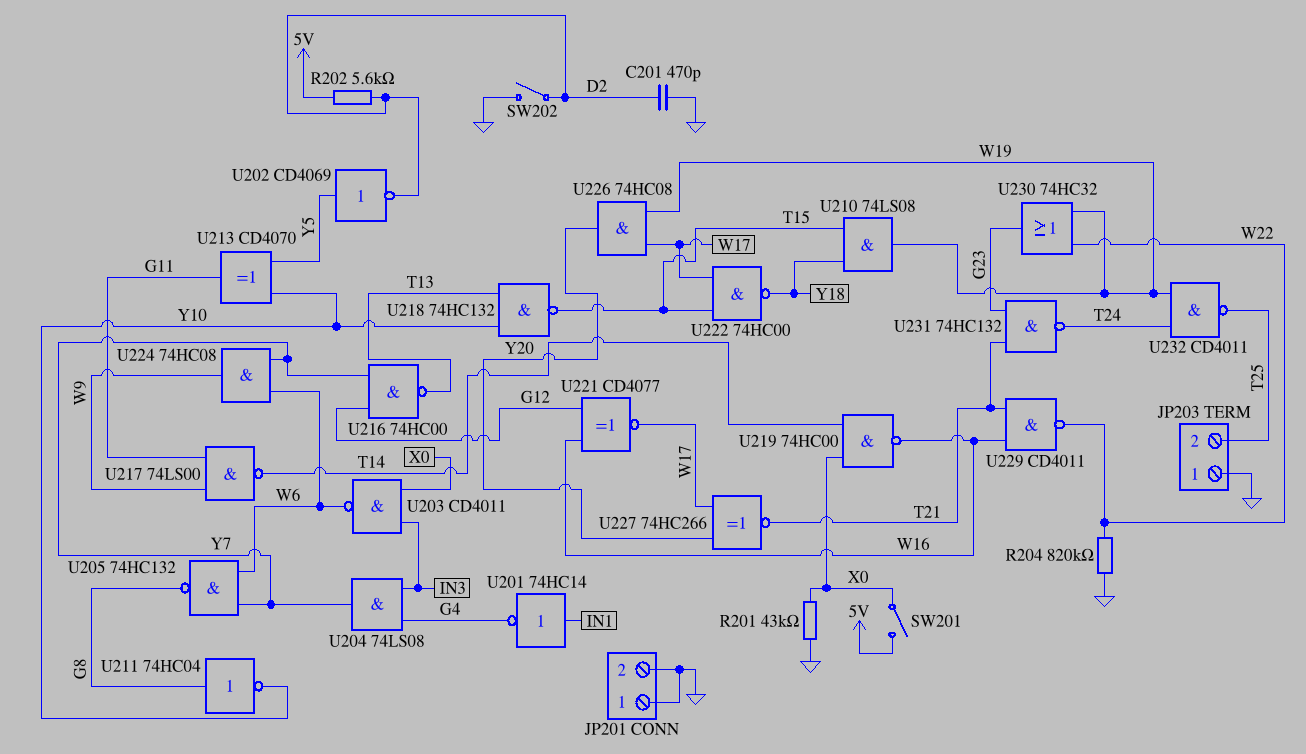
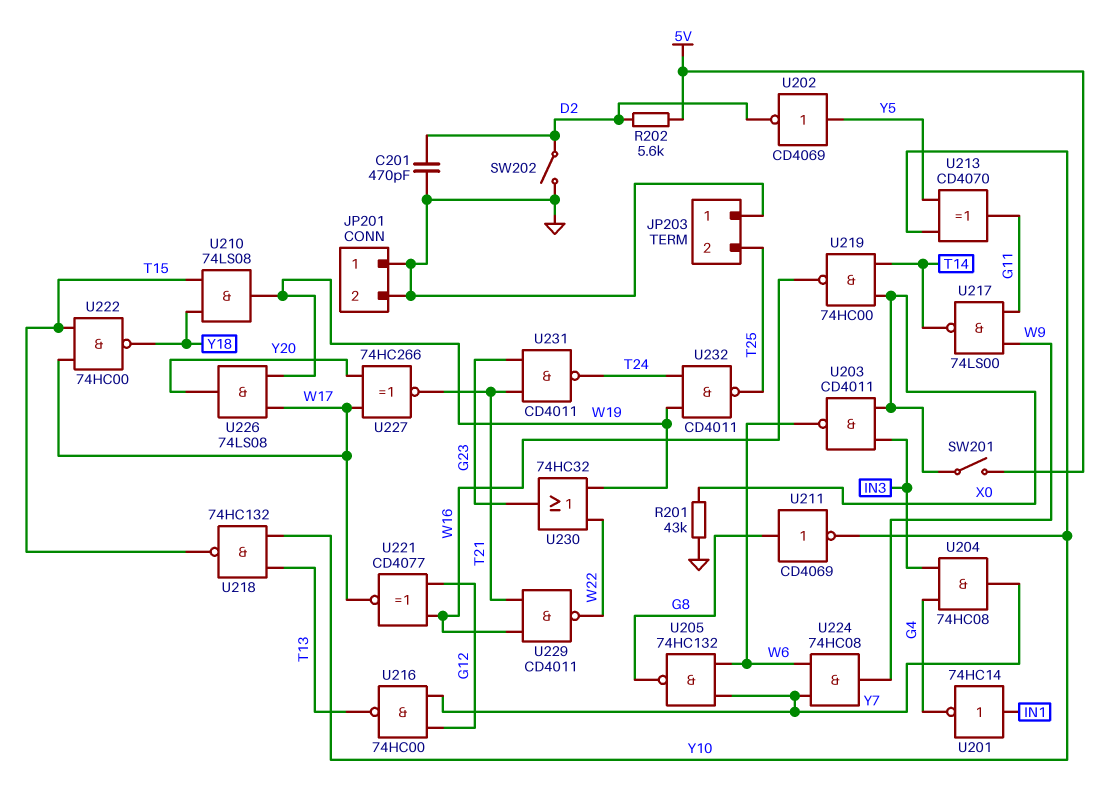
R204: 820k (GND, W22) -> none
U204: AND 74LS08 (in G4, in IN3, out Y7) -> AND 74HC08 (in G4, in IN3, out Y7)
U211: NOT 74HC04 (in G8, out Y10) -> NOT CD4069 (in G8, out Y10)
U226: AND 74HC08 (in W17, in W19, out Y20) -> AND 74LS08 (in W17, in W19, out Y20)
U231: NAND 74HC132 (in G23, in T21, out T24) -> NAND CD4011 (in G23, in T21, out T24)

